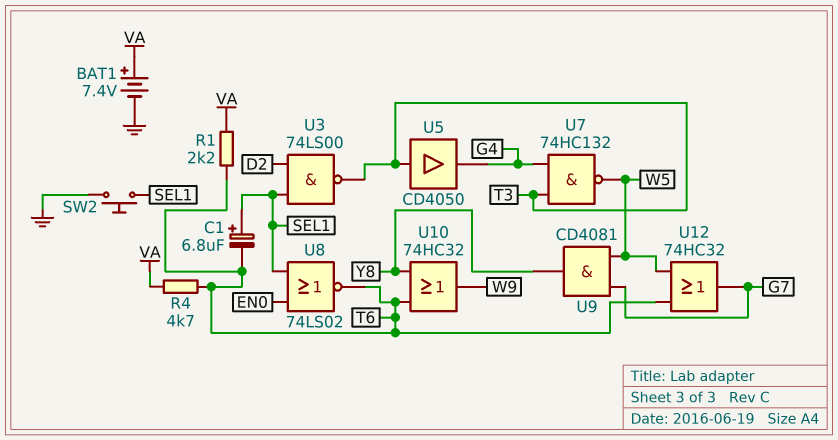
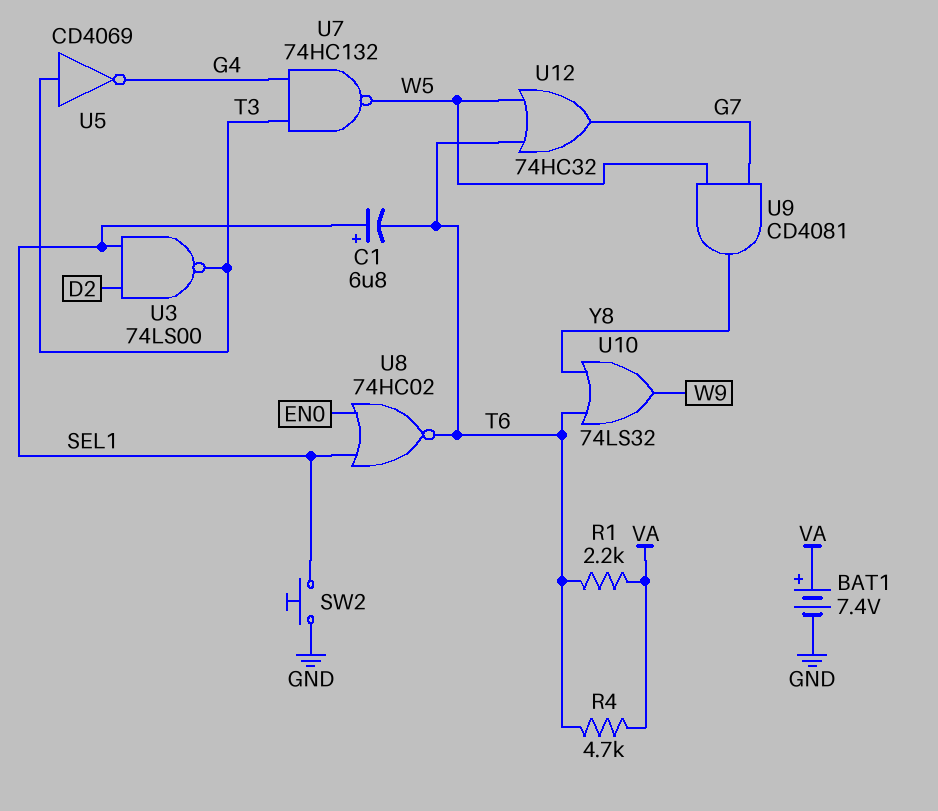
U5: buffer CD4050 (in T3, out G4) -> NOT CD4069 (in T3, out G4)
U8: NOR 74LS02 (in EN0, in SEL1, out T6) -> NOR 74HC02 (in EN0, in SEL1, out T6)
U10: OR 74HC32 (in T6, in Y8, out W9) -> OR 74LS32 (in T6, in Y8, out W9)

